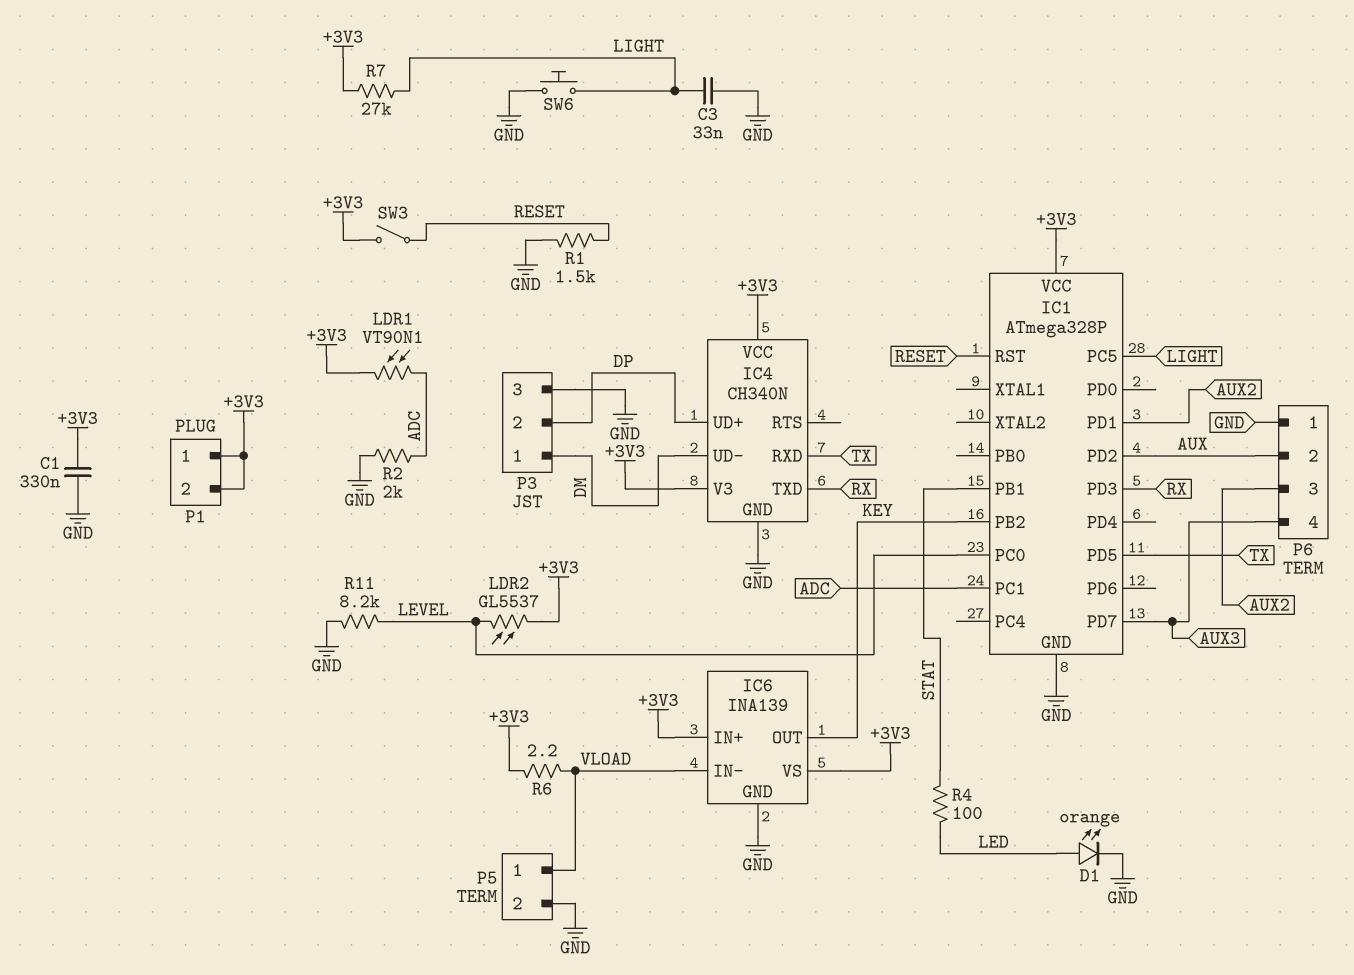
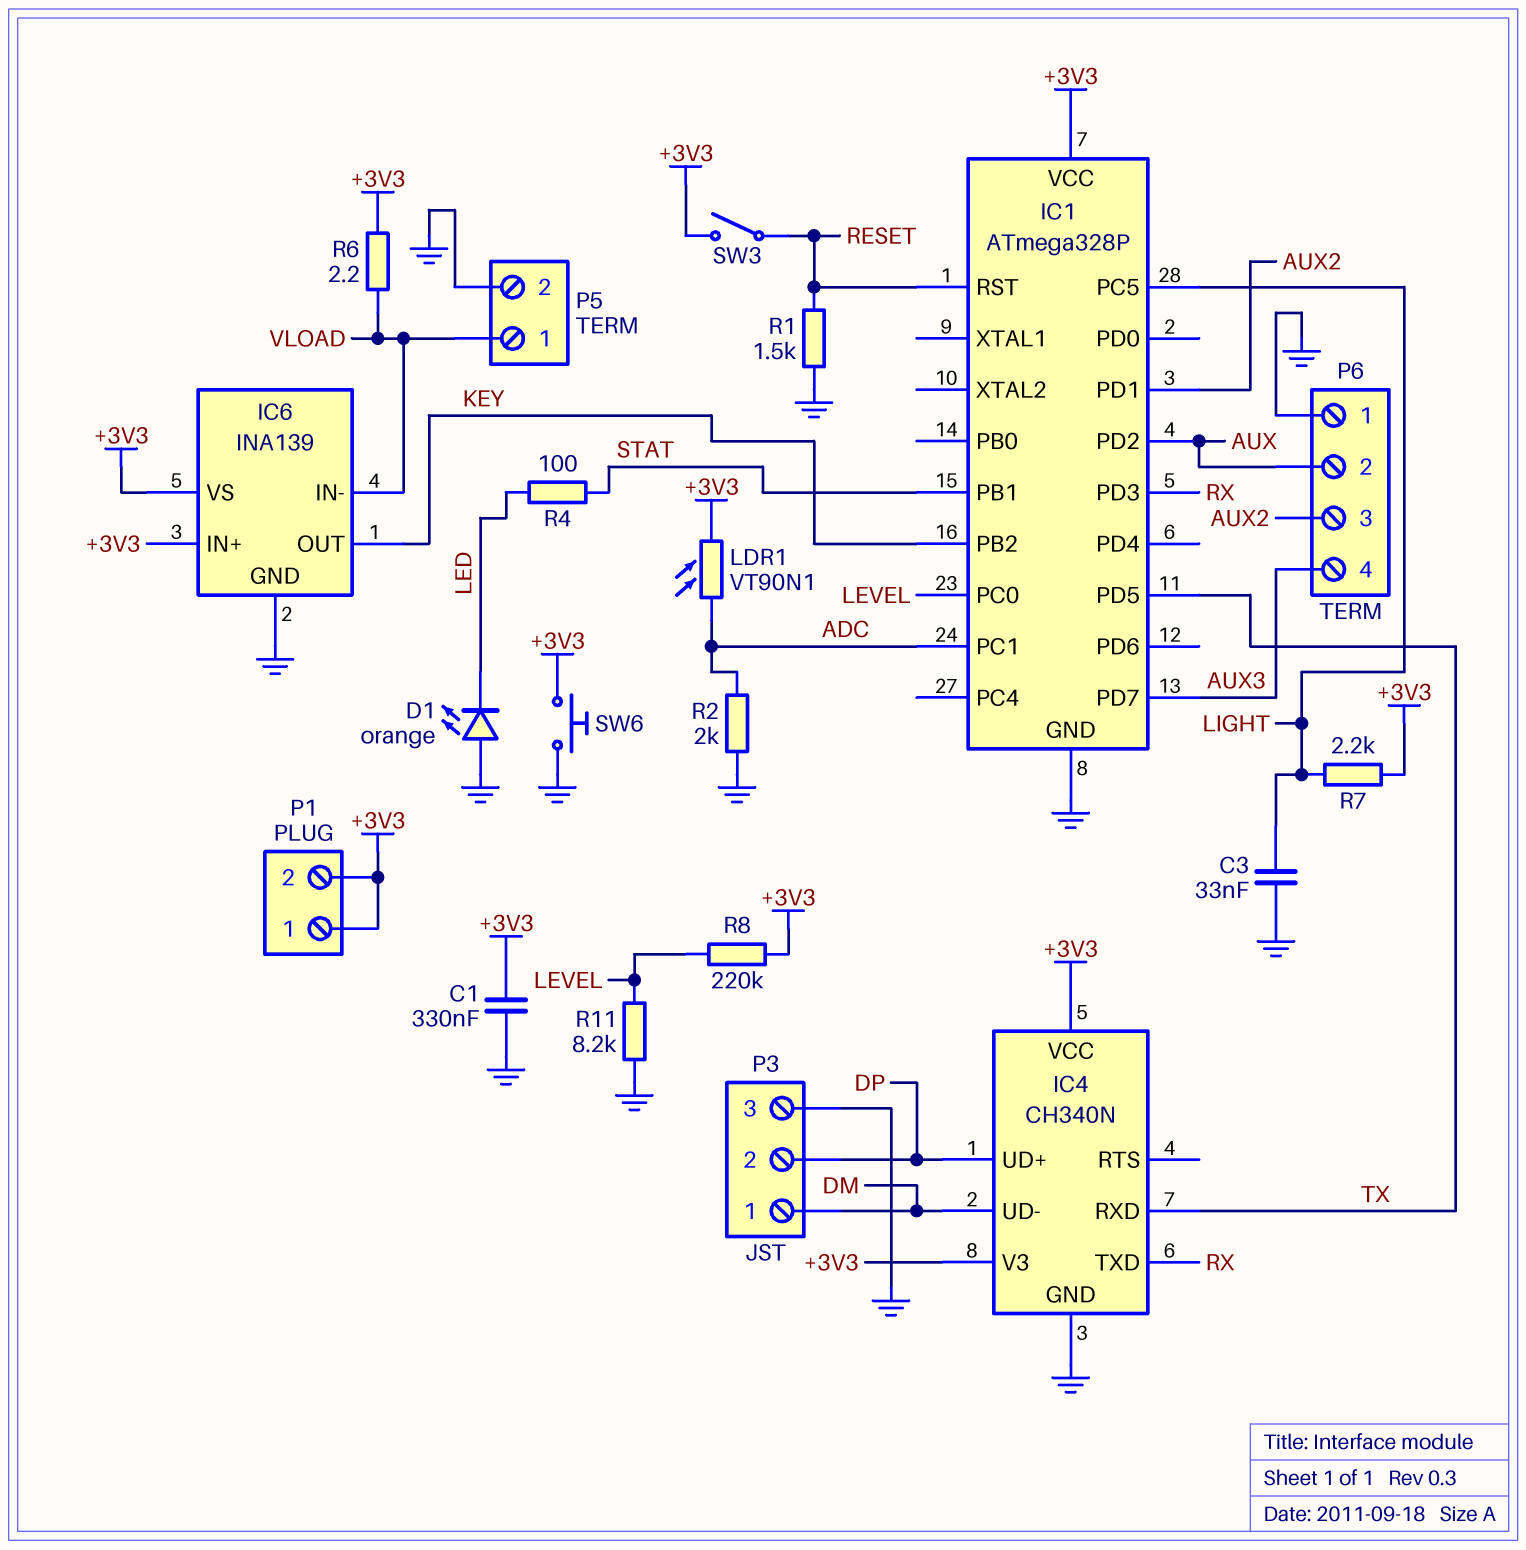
D1: LED orange (A LED, K GND) -> LED orange (A GND, K LED)
LDR2: GL5537 (+3V3, LEVEL) -> none
R7: 27k (+3V3, LIGHT) -> 2.2k (+3V3, LIGHT)
R8: none -> 220k (+3V3, LEVEL)
SW6: button (GND, LIGHT) -> button (+3V3, GND)

